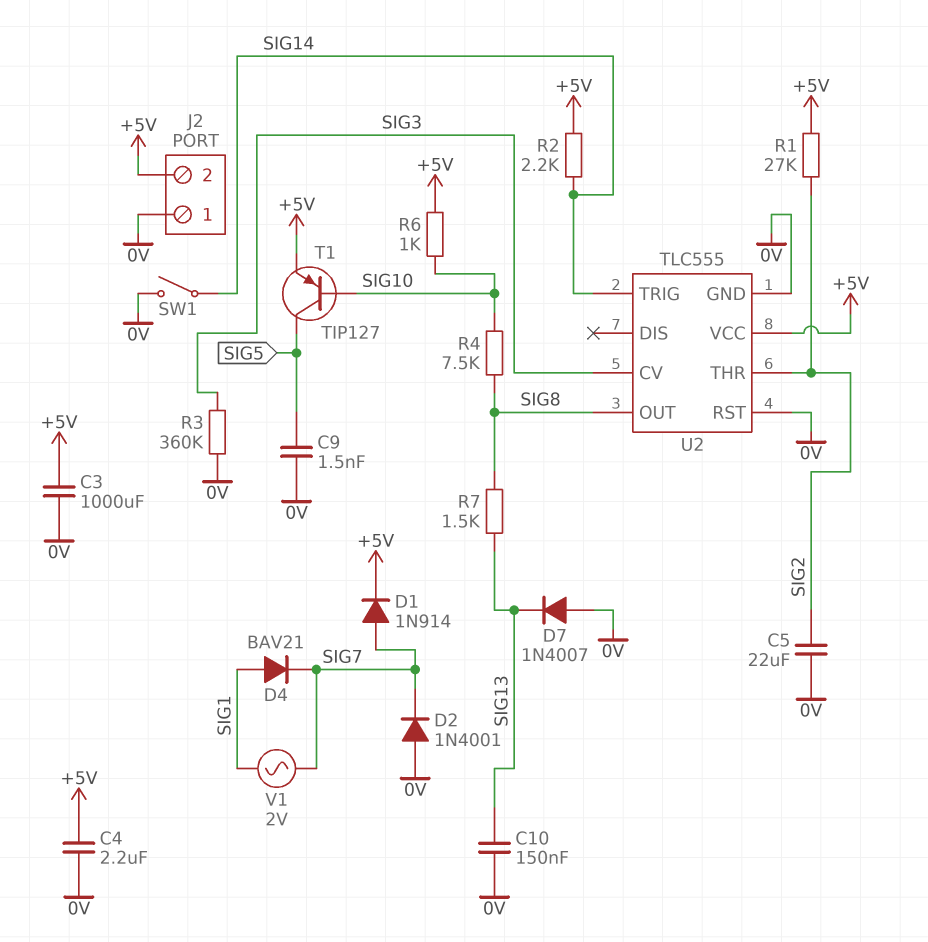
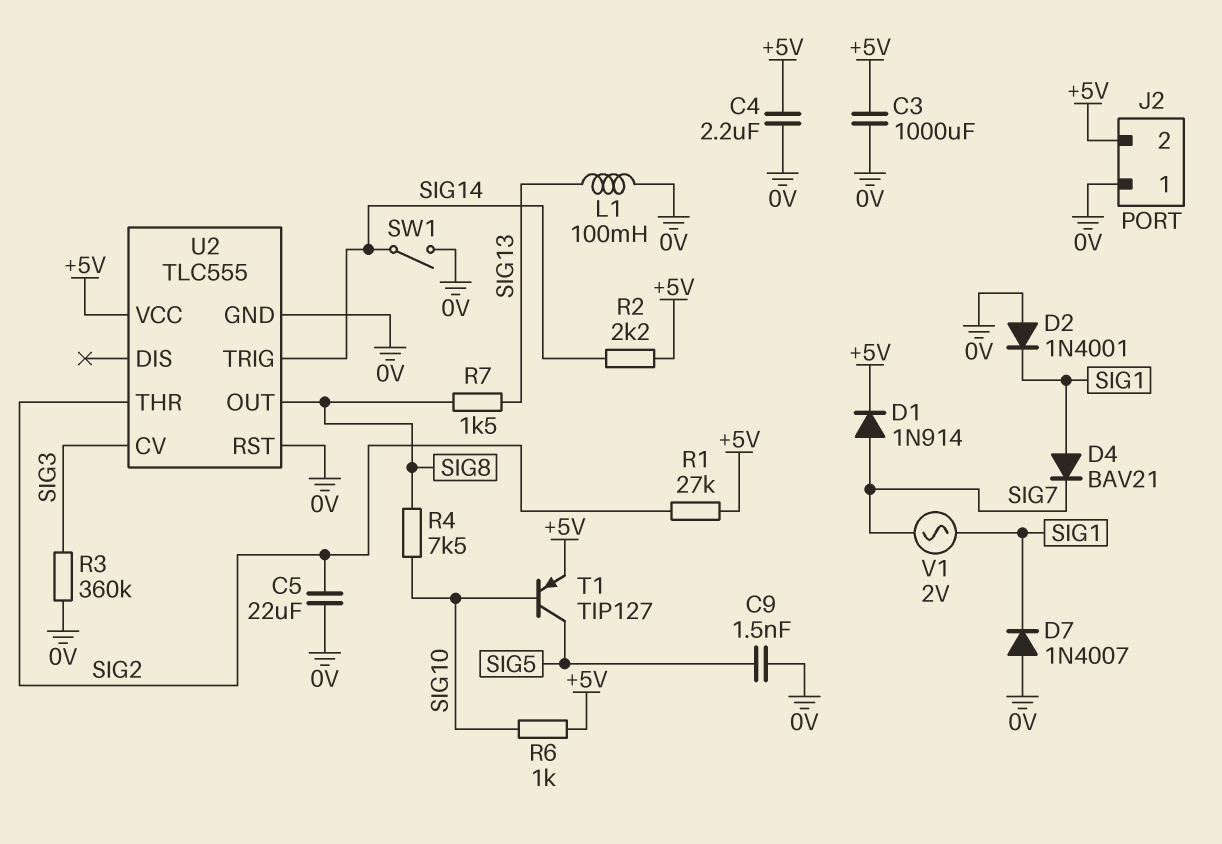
C10: 150nF (0V, SIG13) -> none
D2: diode 1N4001 (A 0V, K SIG7) -> diode 1N4001 (A 0V, K SIG1)
D7: diode 1N4007 (A 0V, K SIG13) -> diode 1N4007 (A 0V, K SIG1)
L1: none -> 100mH (0V, SIG13)

